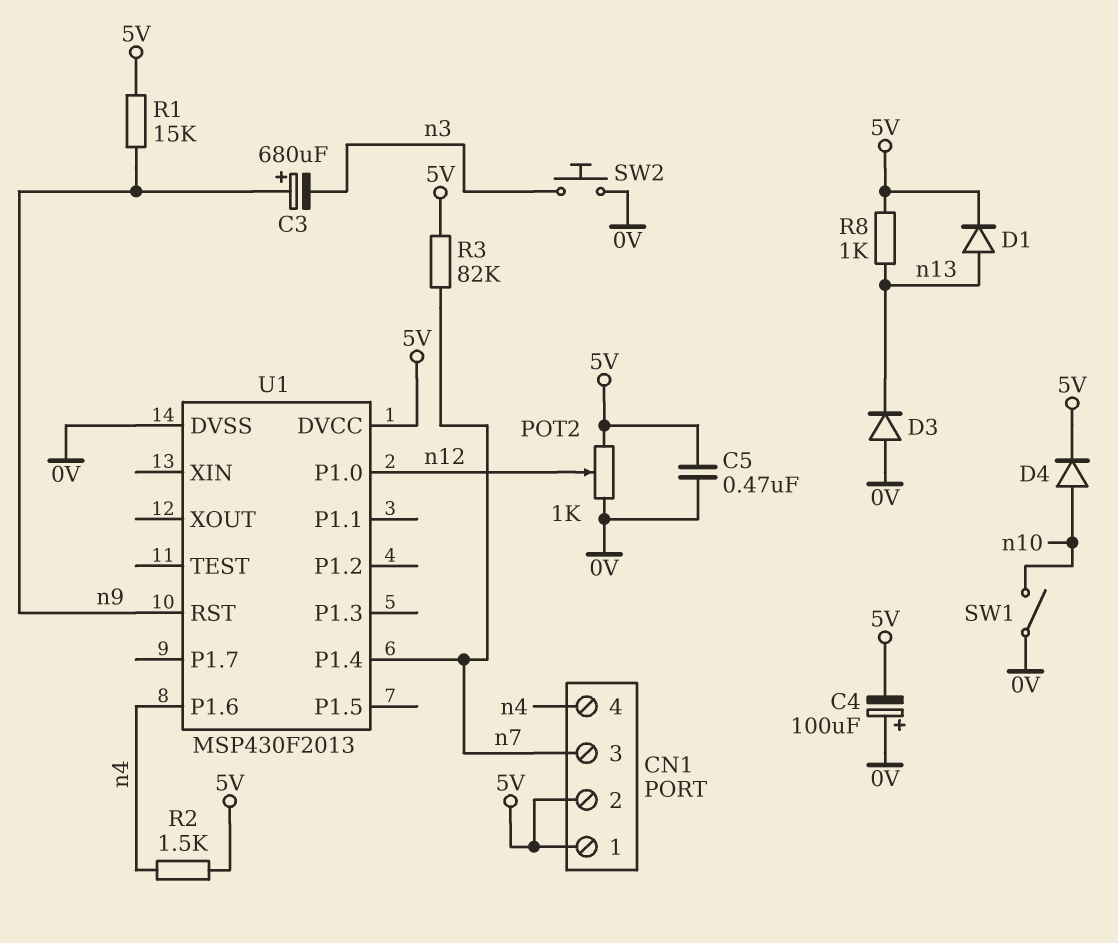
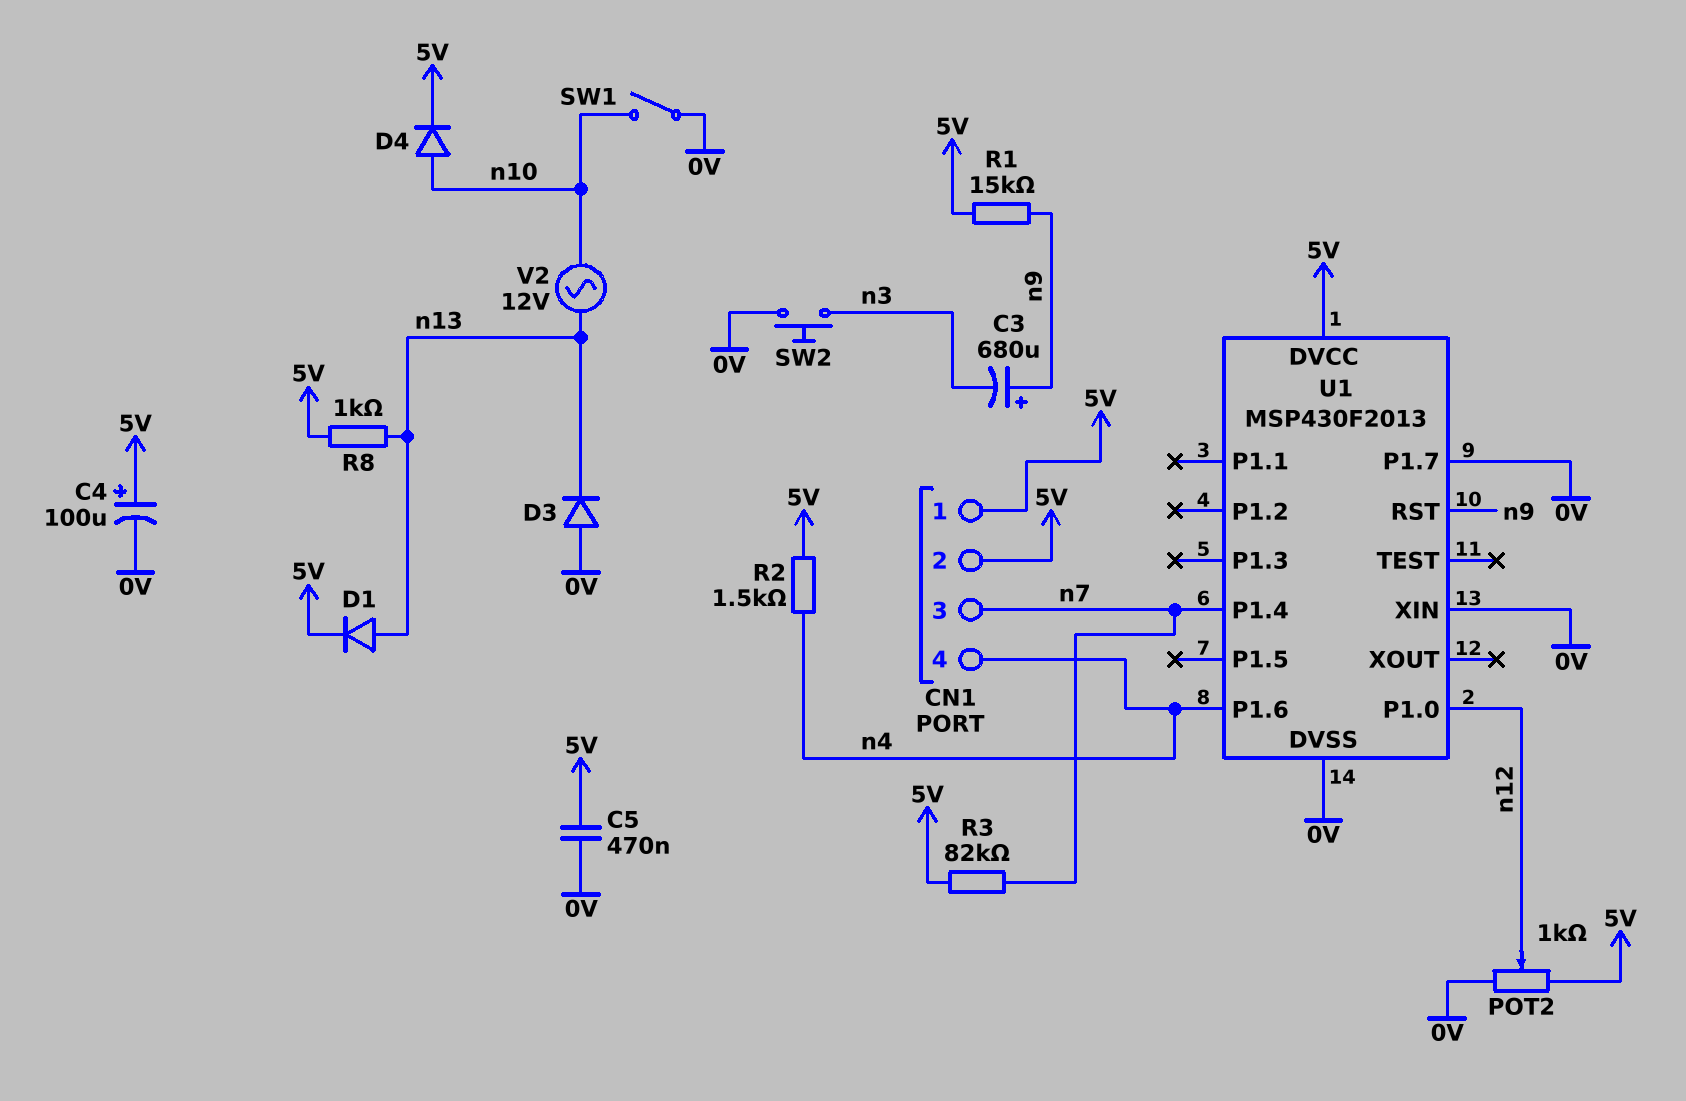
C4: 100uF (plus 0V, minus 5V) -> 100uF (plus 5V, minus 0V)
U1 pin P1.7: none -> 0V
U1 pin XIN: none -> 0V
V2: none -> AC 12V (n10, n13)

